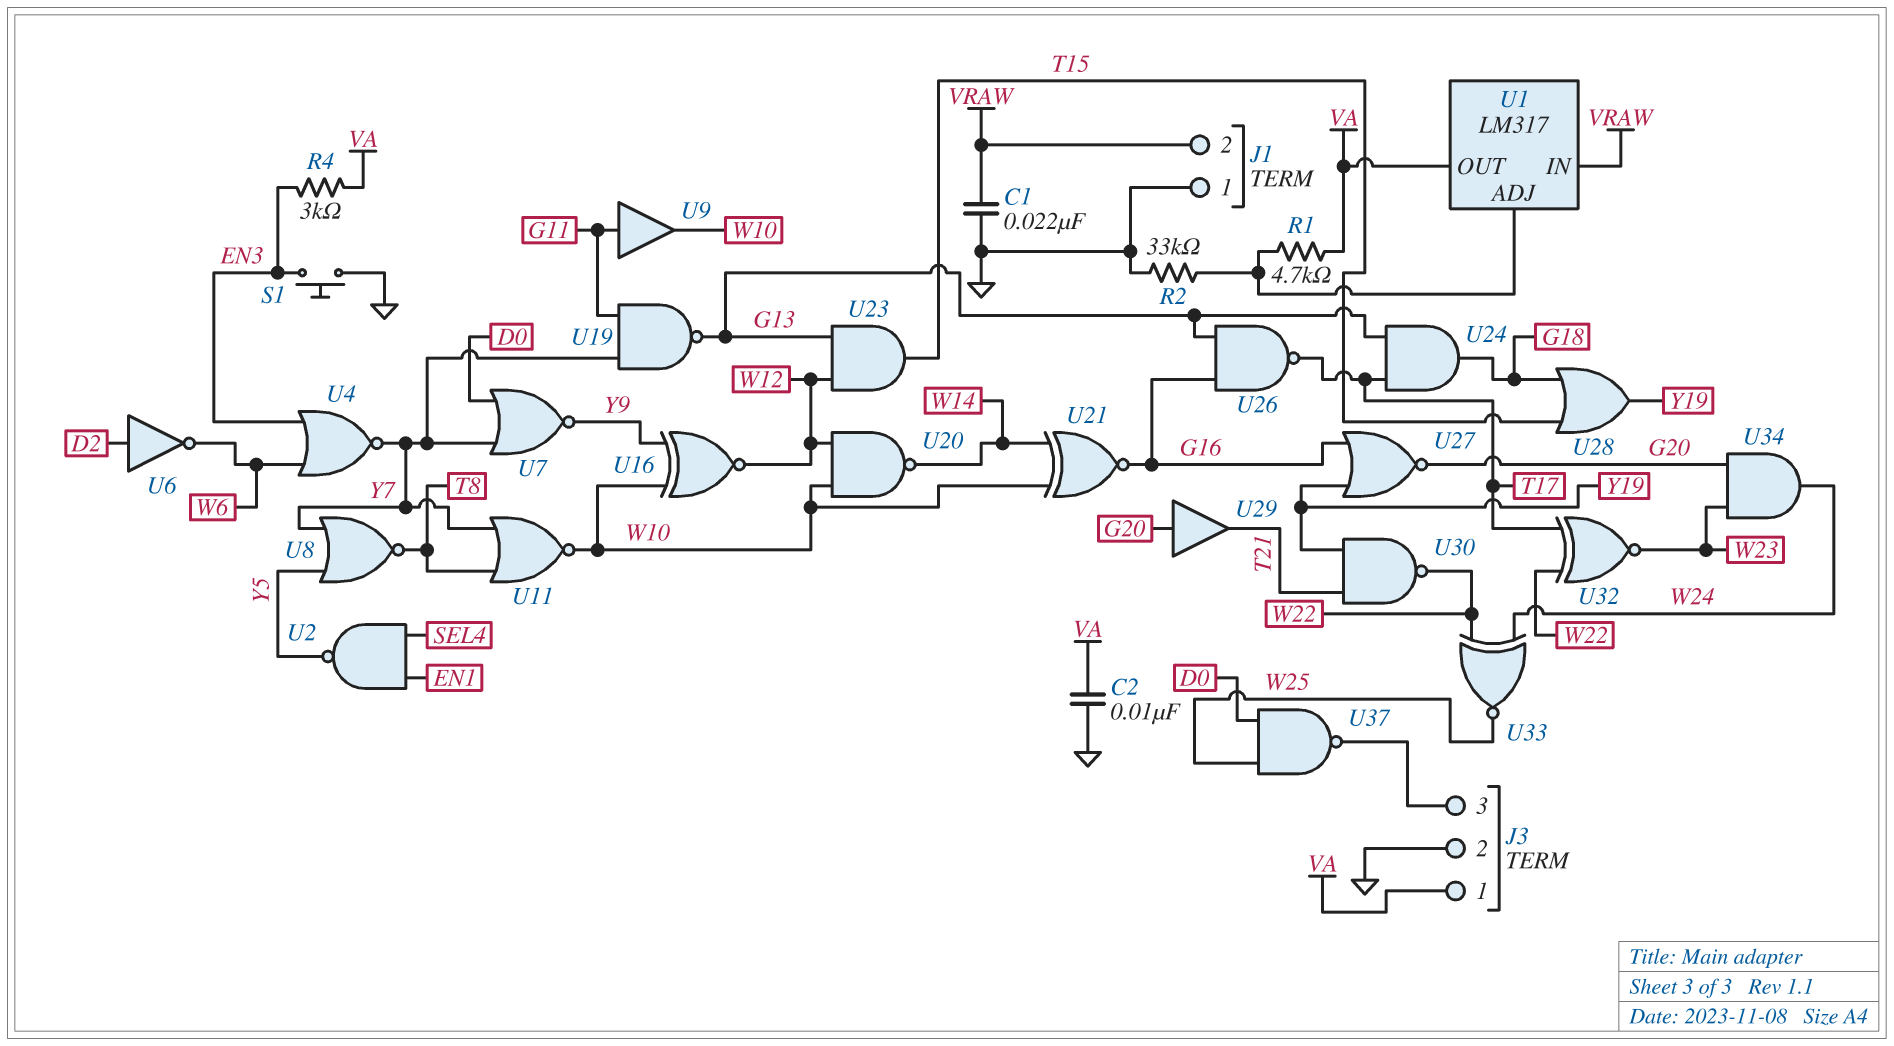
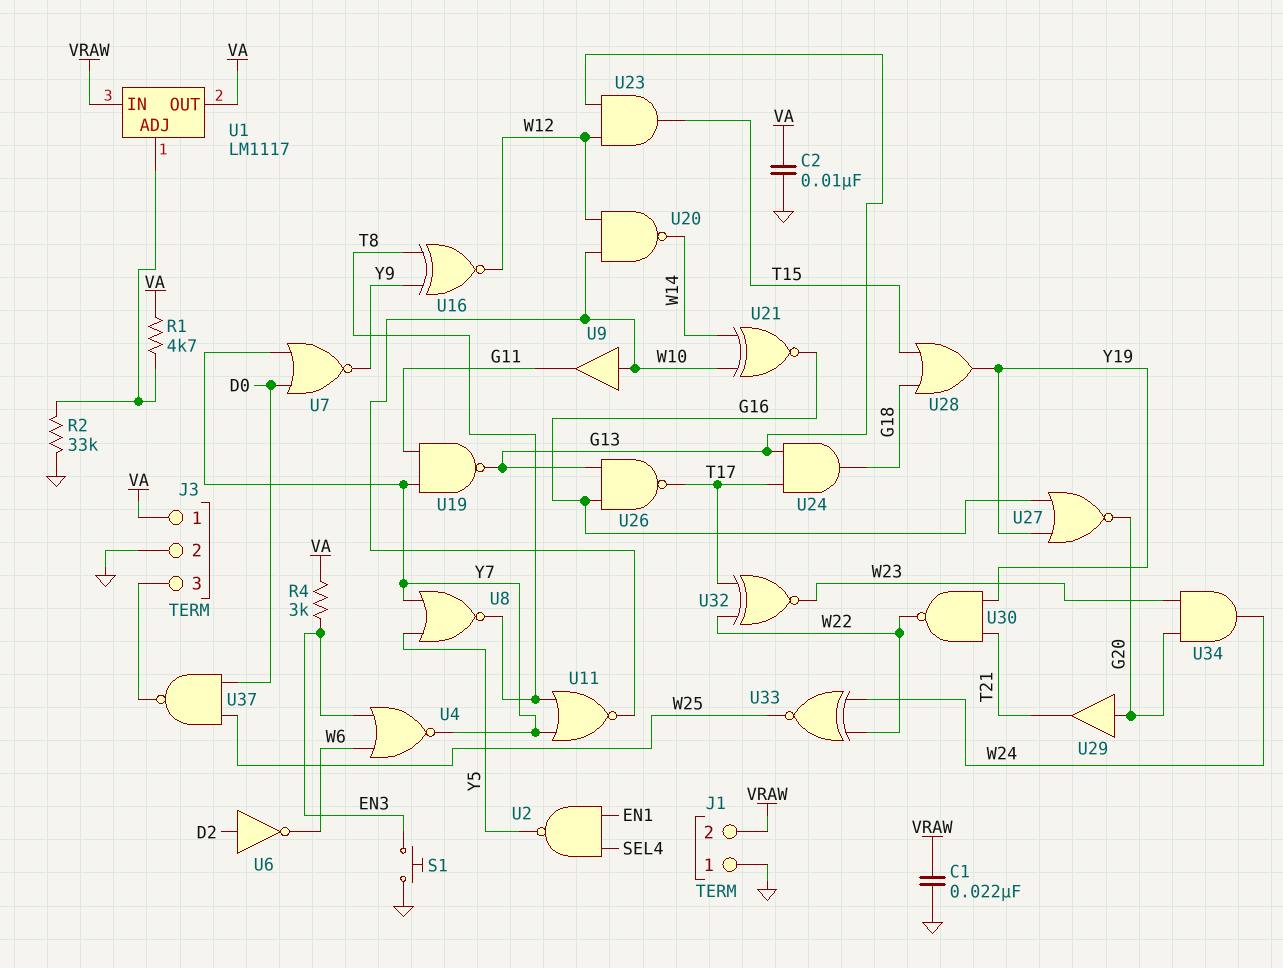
U1: LM317 -> LM1117
U9: buffer (in G11, out W10) -> buffer (in W10, out G11)
U16: XNOR (in W10, in Y9, out W12) -> XNOR (in T8, in Y9, out W12)

